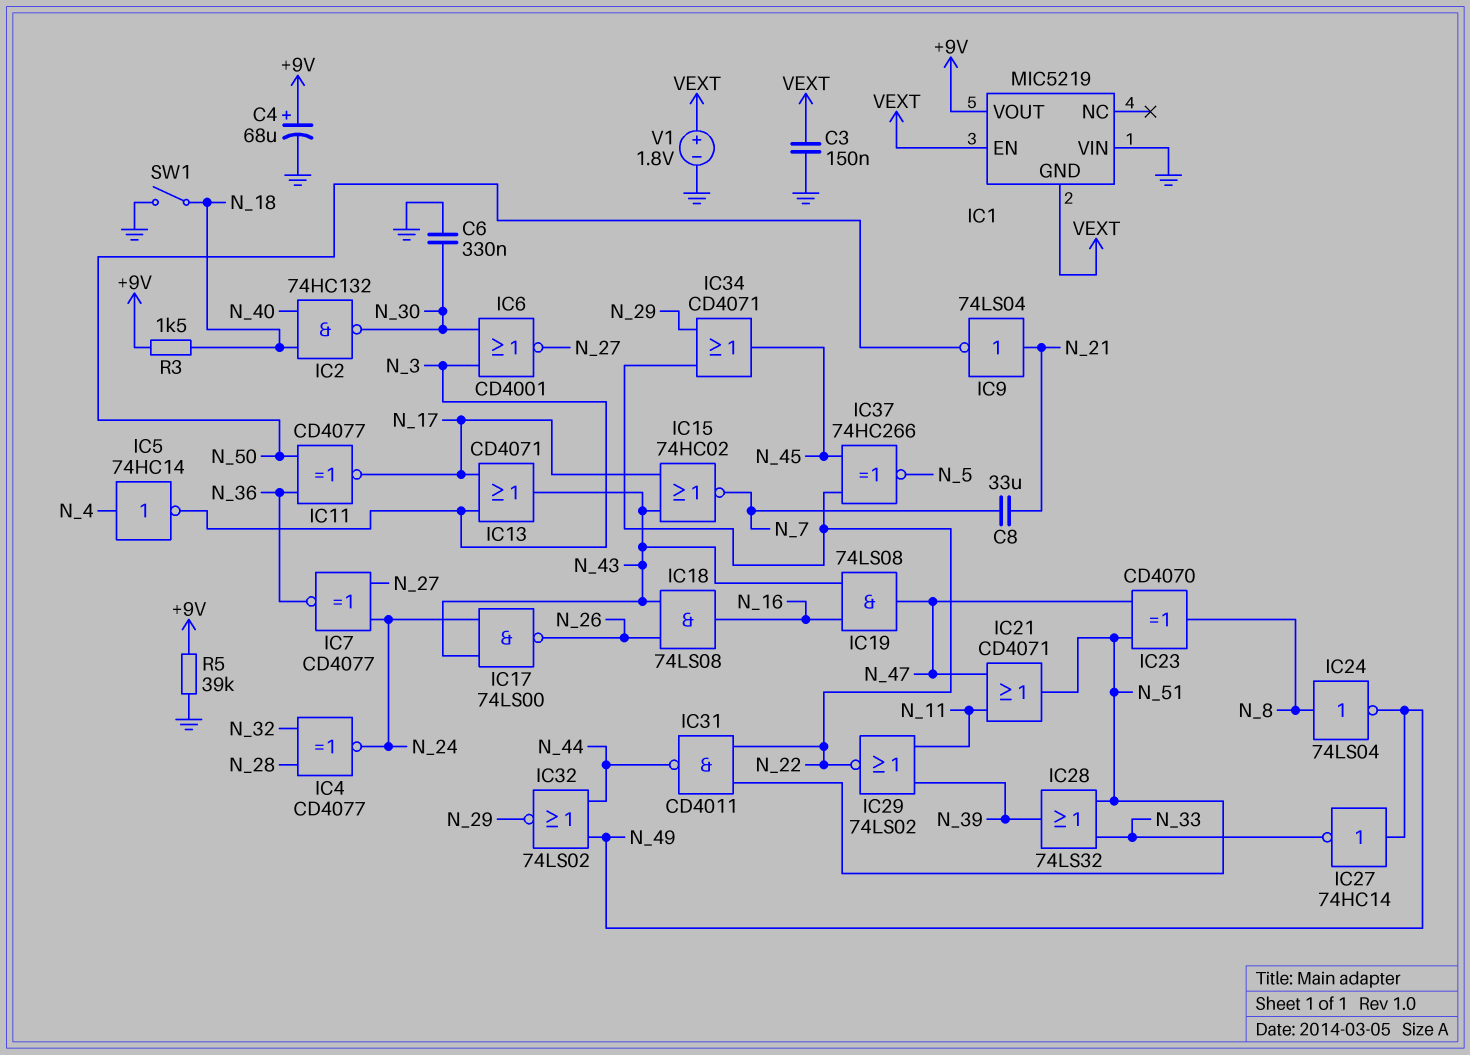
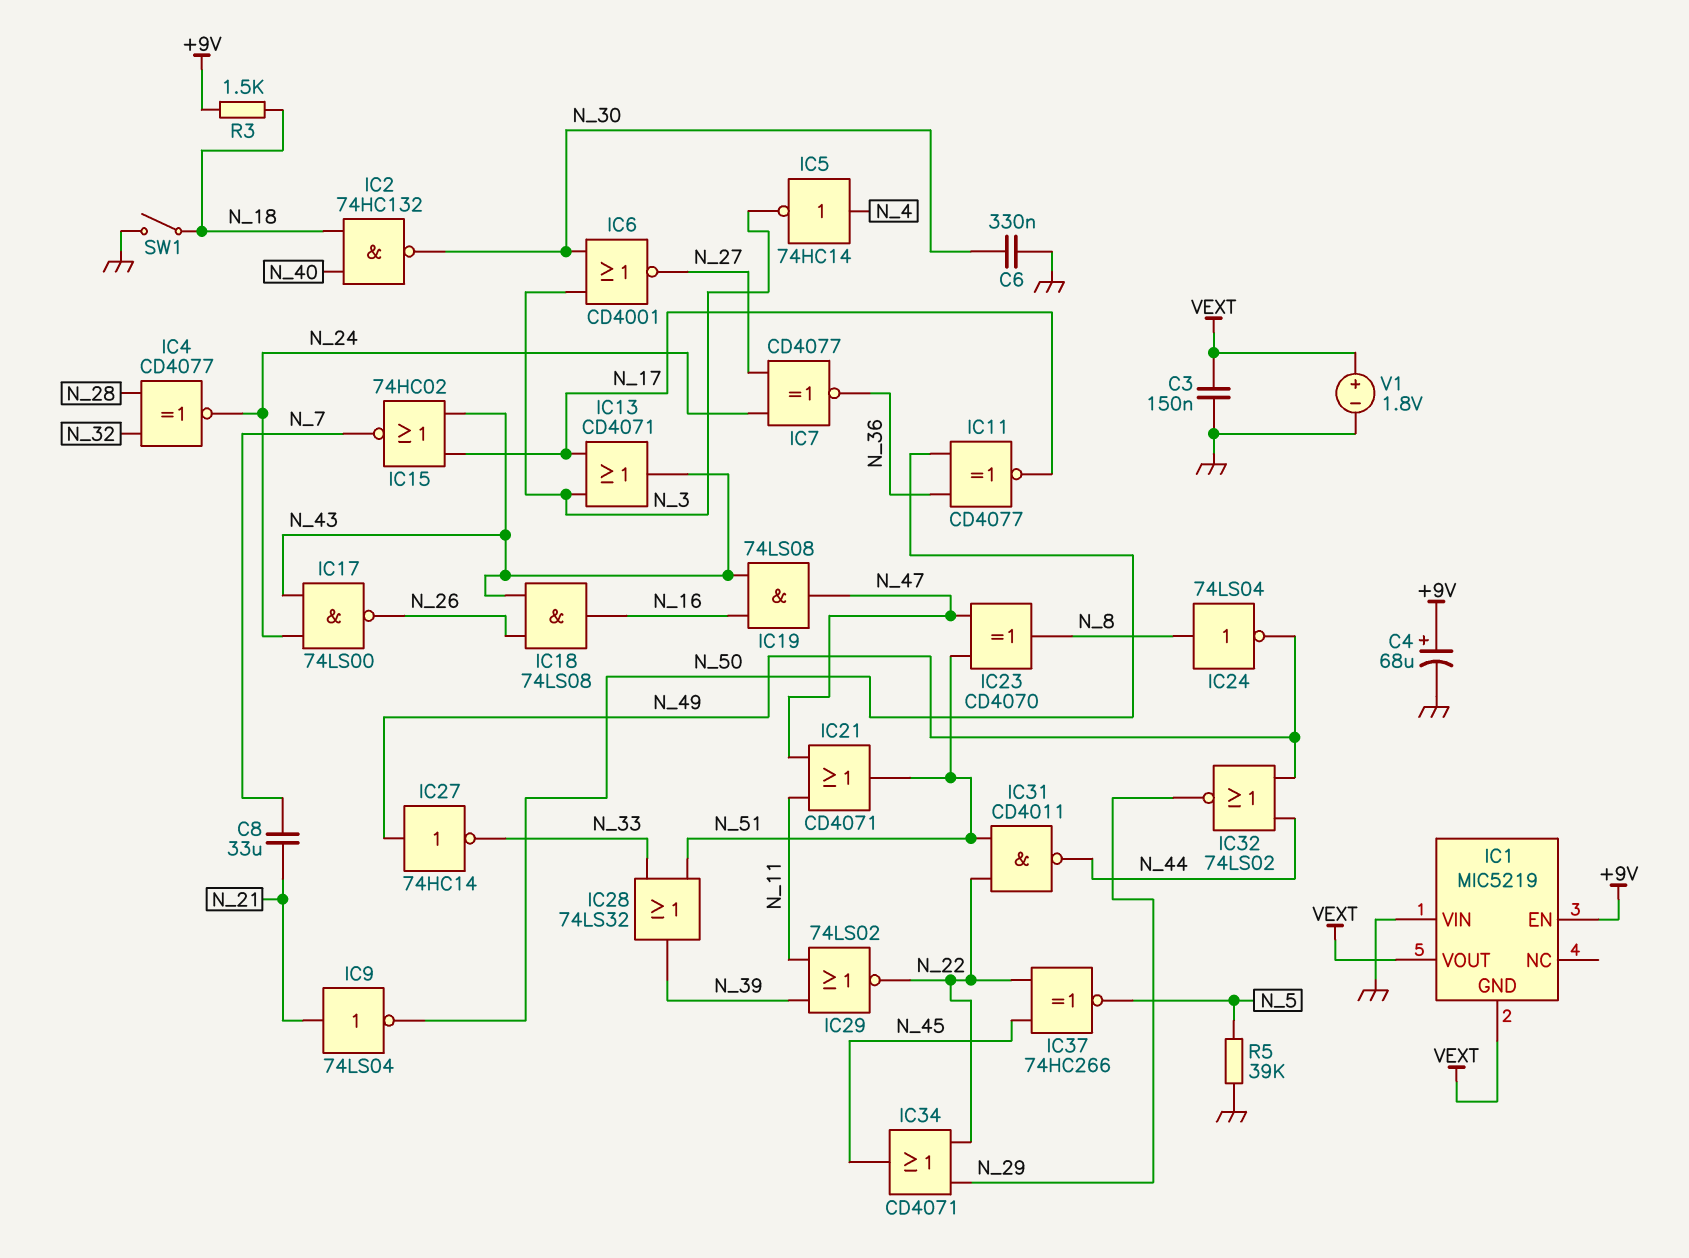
IC1 pin EN: VEXT -> +9V
IC1 pin VOUT: +9V -> VEXT
R5: 39k (+9V, GND) -> 39k (GND, N_5)

